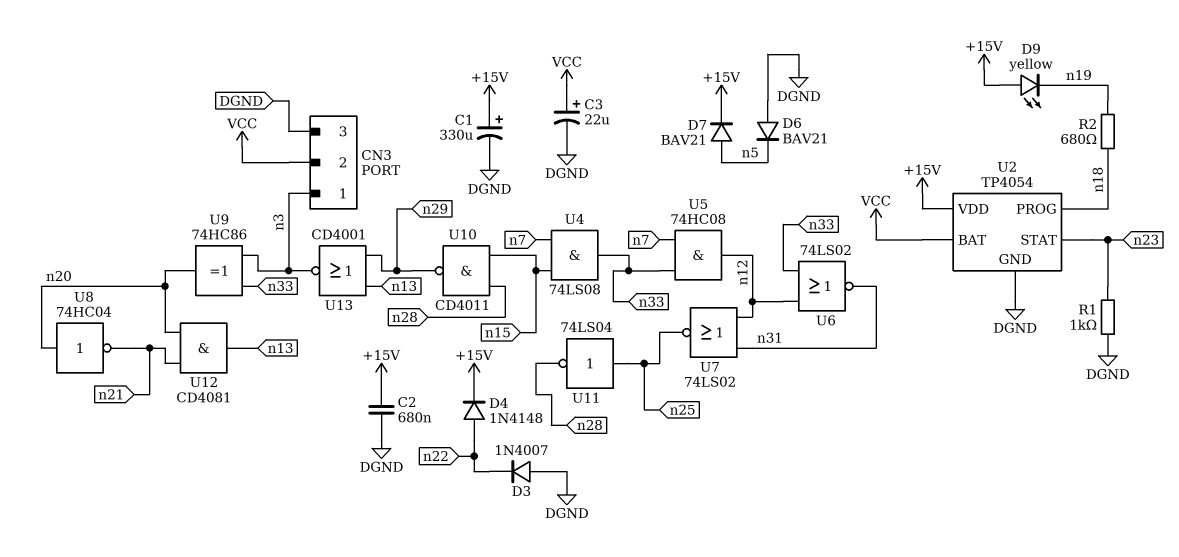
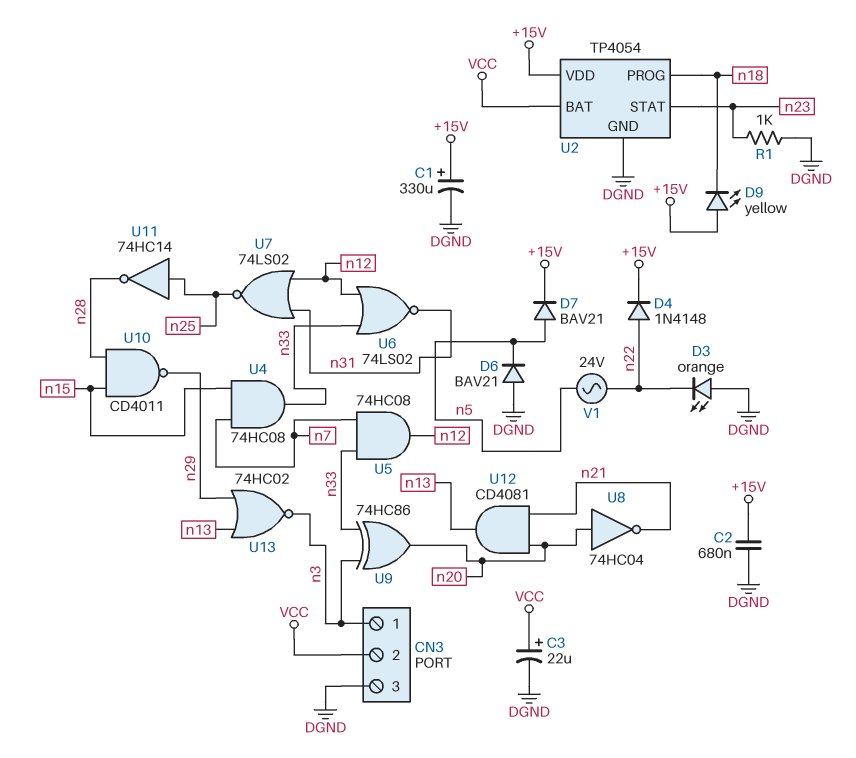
D3: diode 1N4007 (A DGND, K n22) -> LED orange (A DGND, K n22)
D9: LED yellow (A +15V, K n19) -> LED yellow (A +15V, K n18)
R2: 680 (n18, n19) -> none
U4: AND 74LS08 (in n7, in n15, out n33) -> AND 74HC08 (in n7, in n15, out n33)
U11: NOT 74LS04 (in n25, out n28) -> NOT 74HC14 (in n25, out n28)
U13: NOR CD4001 (in n13, in n29, out n3) -> NOR 74HC02 (in n13, in n29, out n3)
V1: none -> AC 24V (n5, n22)

